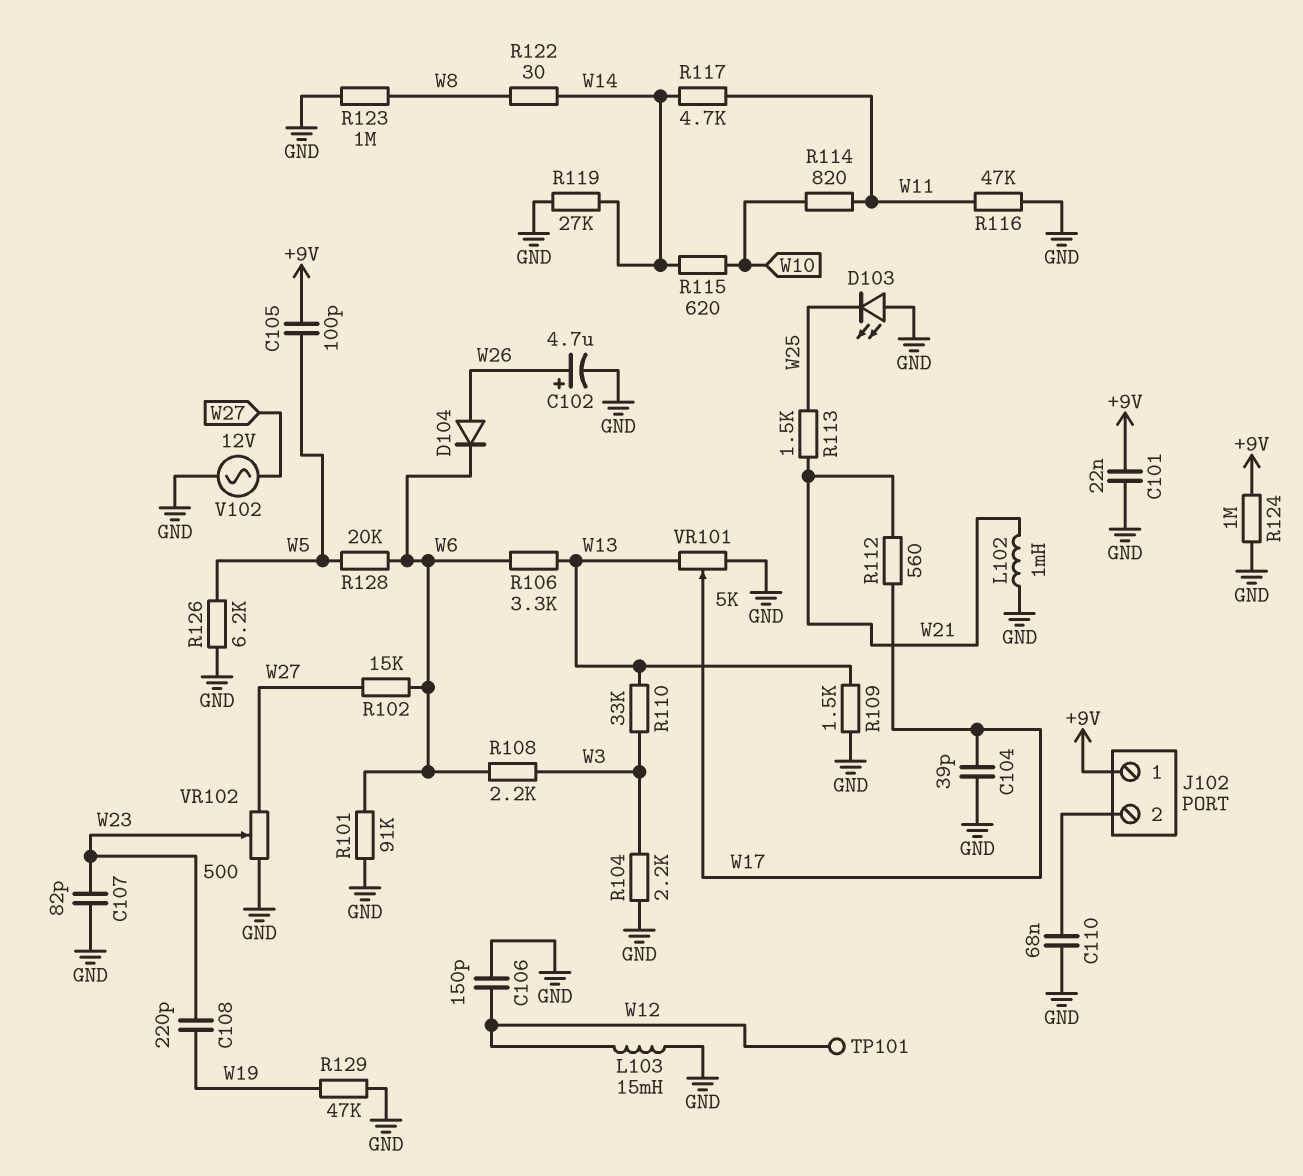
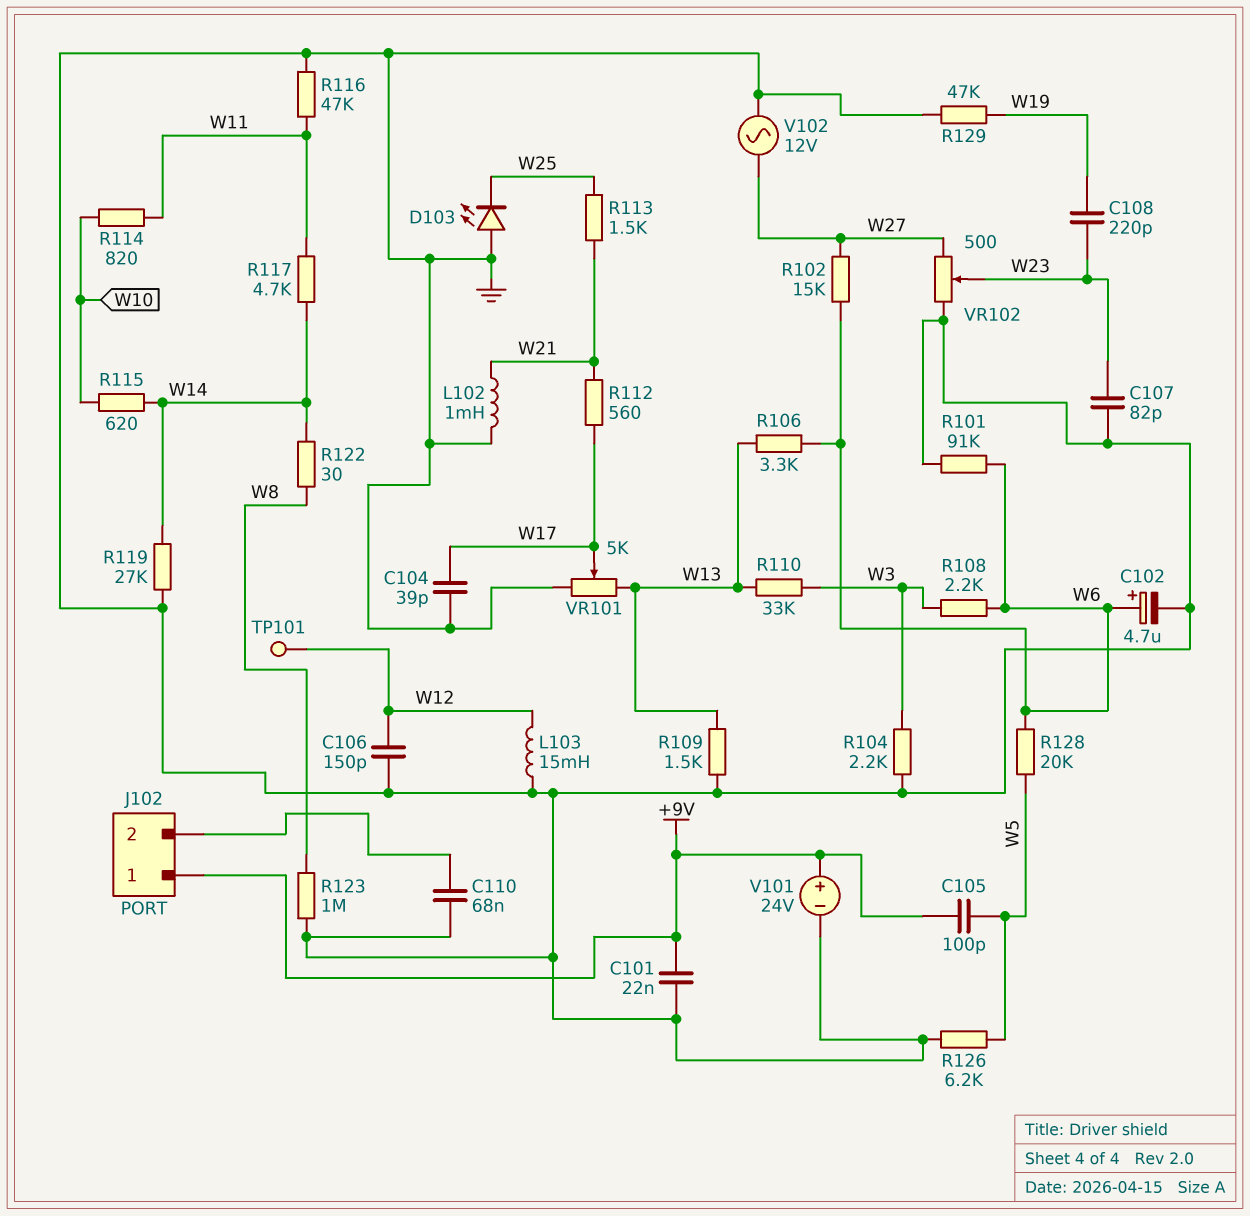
C102: 4.7uF (plus W26, minus GND) -> 4.7uF (plus W6, minus GND)
D104: diode (A W26, K W6) -> none
R124: 1M (+9V, GND) -> none
V101: none -> 24V (plus +9V, minus GND)

